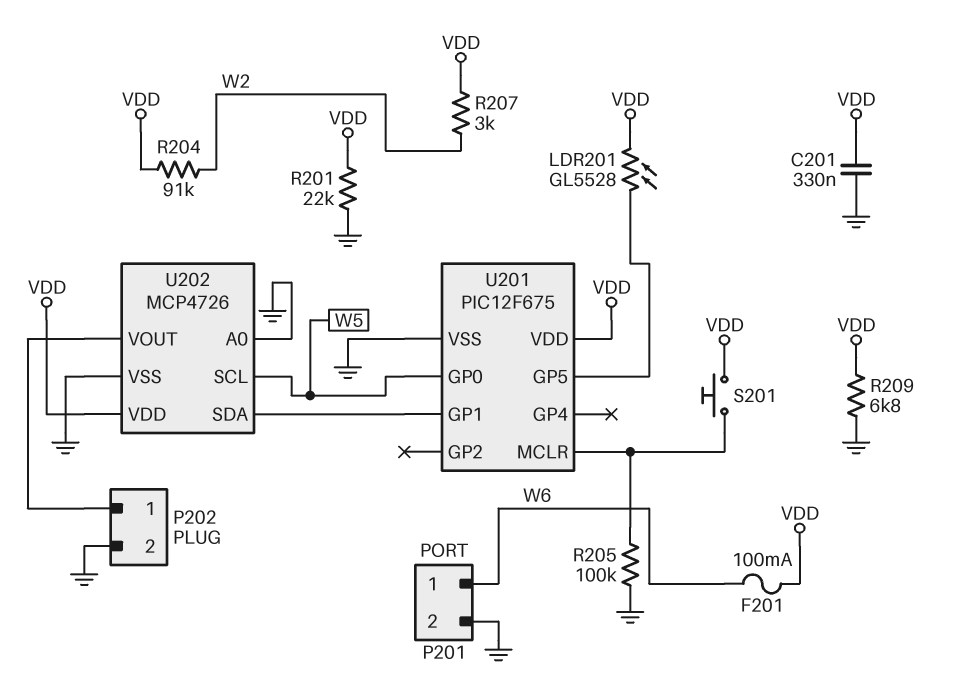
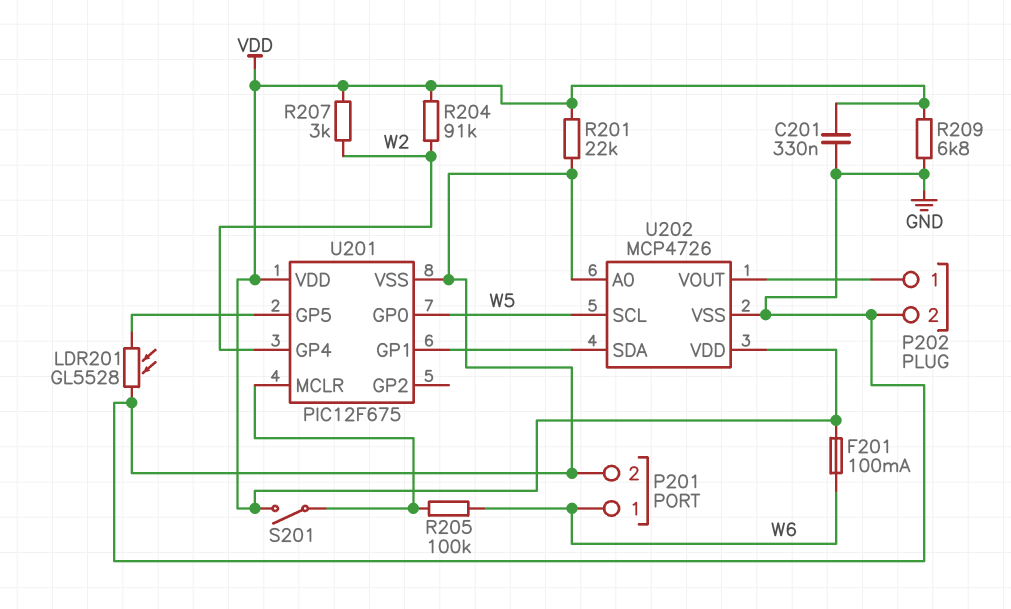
LDR201: GL5528 (U201/GP5, VDD) -> GL5528 (GND, U201/GP5)
R205: 100k (GND, U201/MCLR) -> 100k (U201/MCLR, W6)
S201: button (U201/MCLR, VDD) -> switch (U201/MCLR, VDD)
U201 pin GP4: none -> W2

